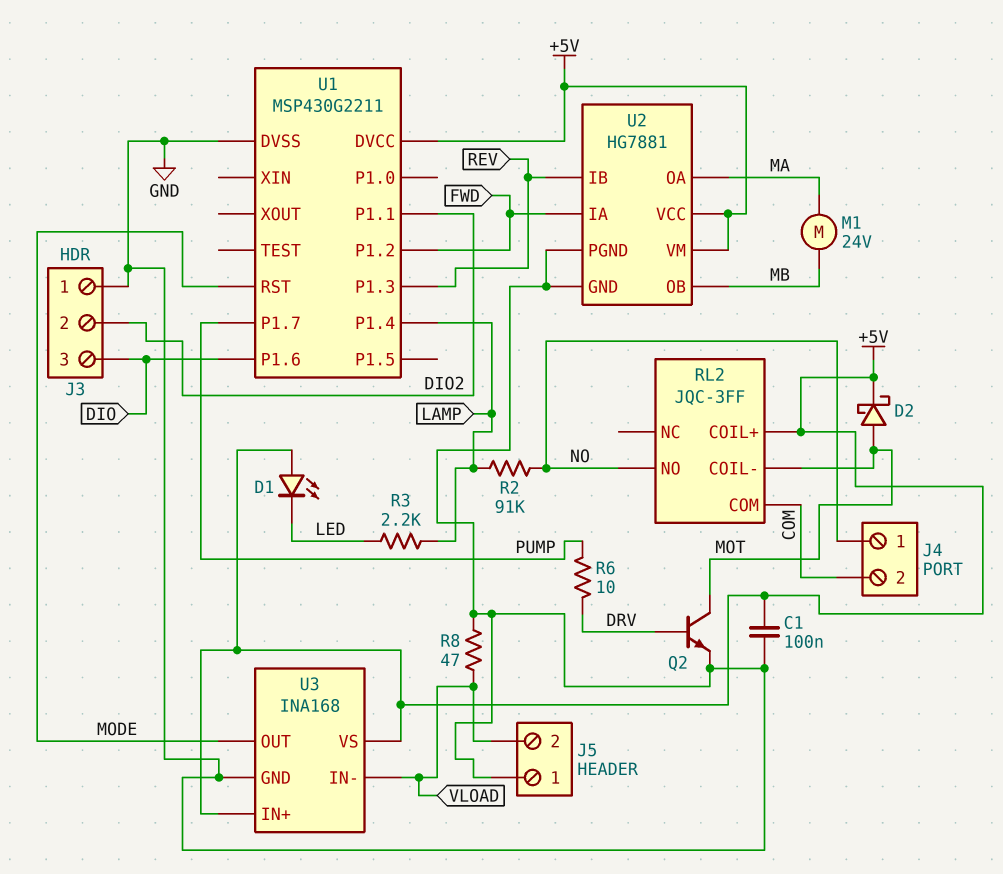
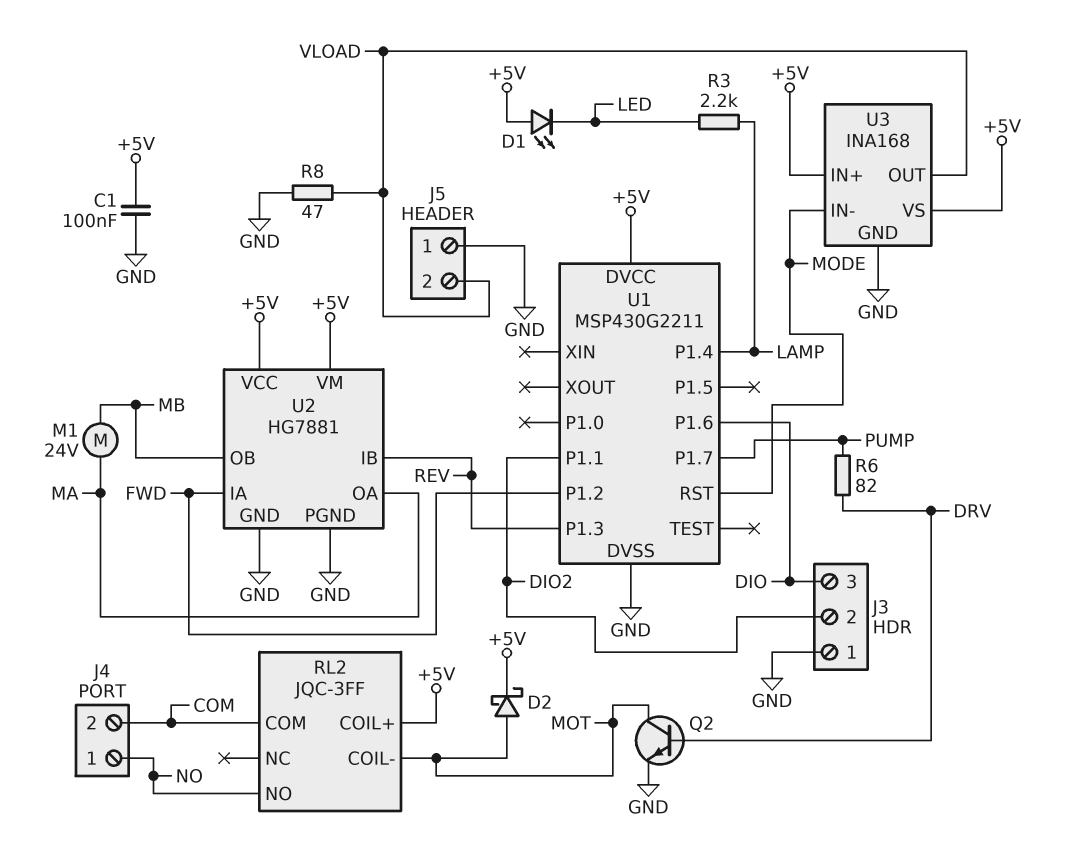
R2: 91k (LAMP, NO) -> none
R6: 10 (DRV, PUMP) -> 82 (DRV, PUMP)
U3 pin IN-: VLOAD -> MODE
U3 pin OUT: MODE -> VLOAD

